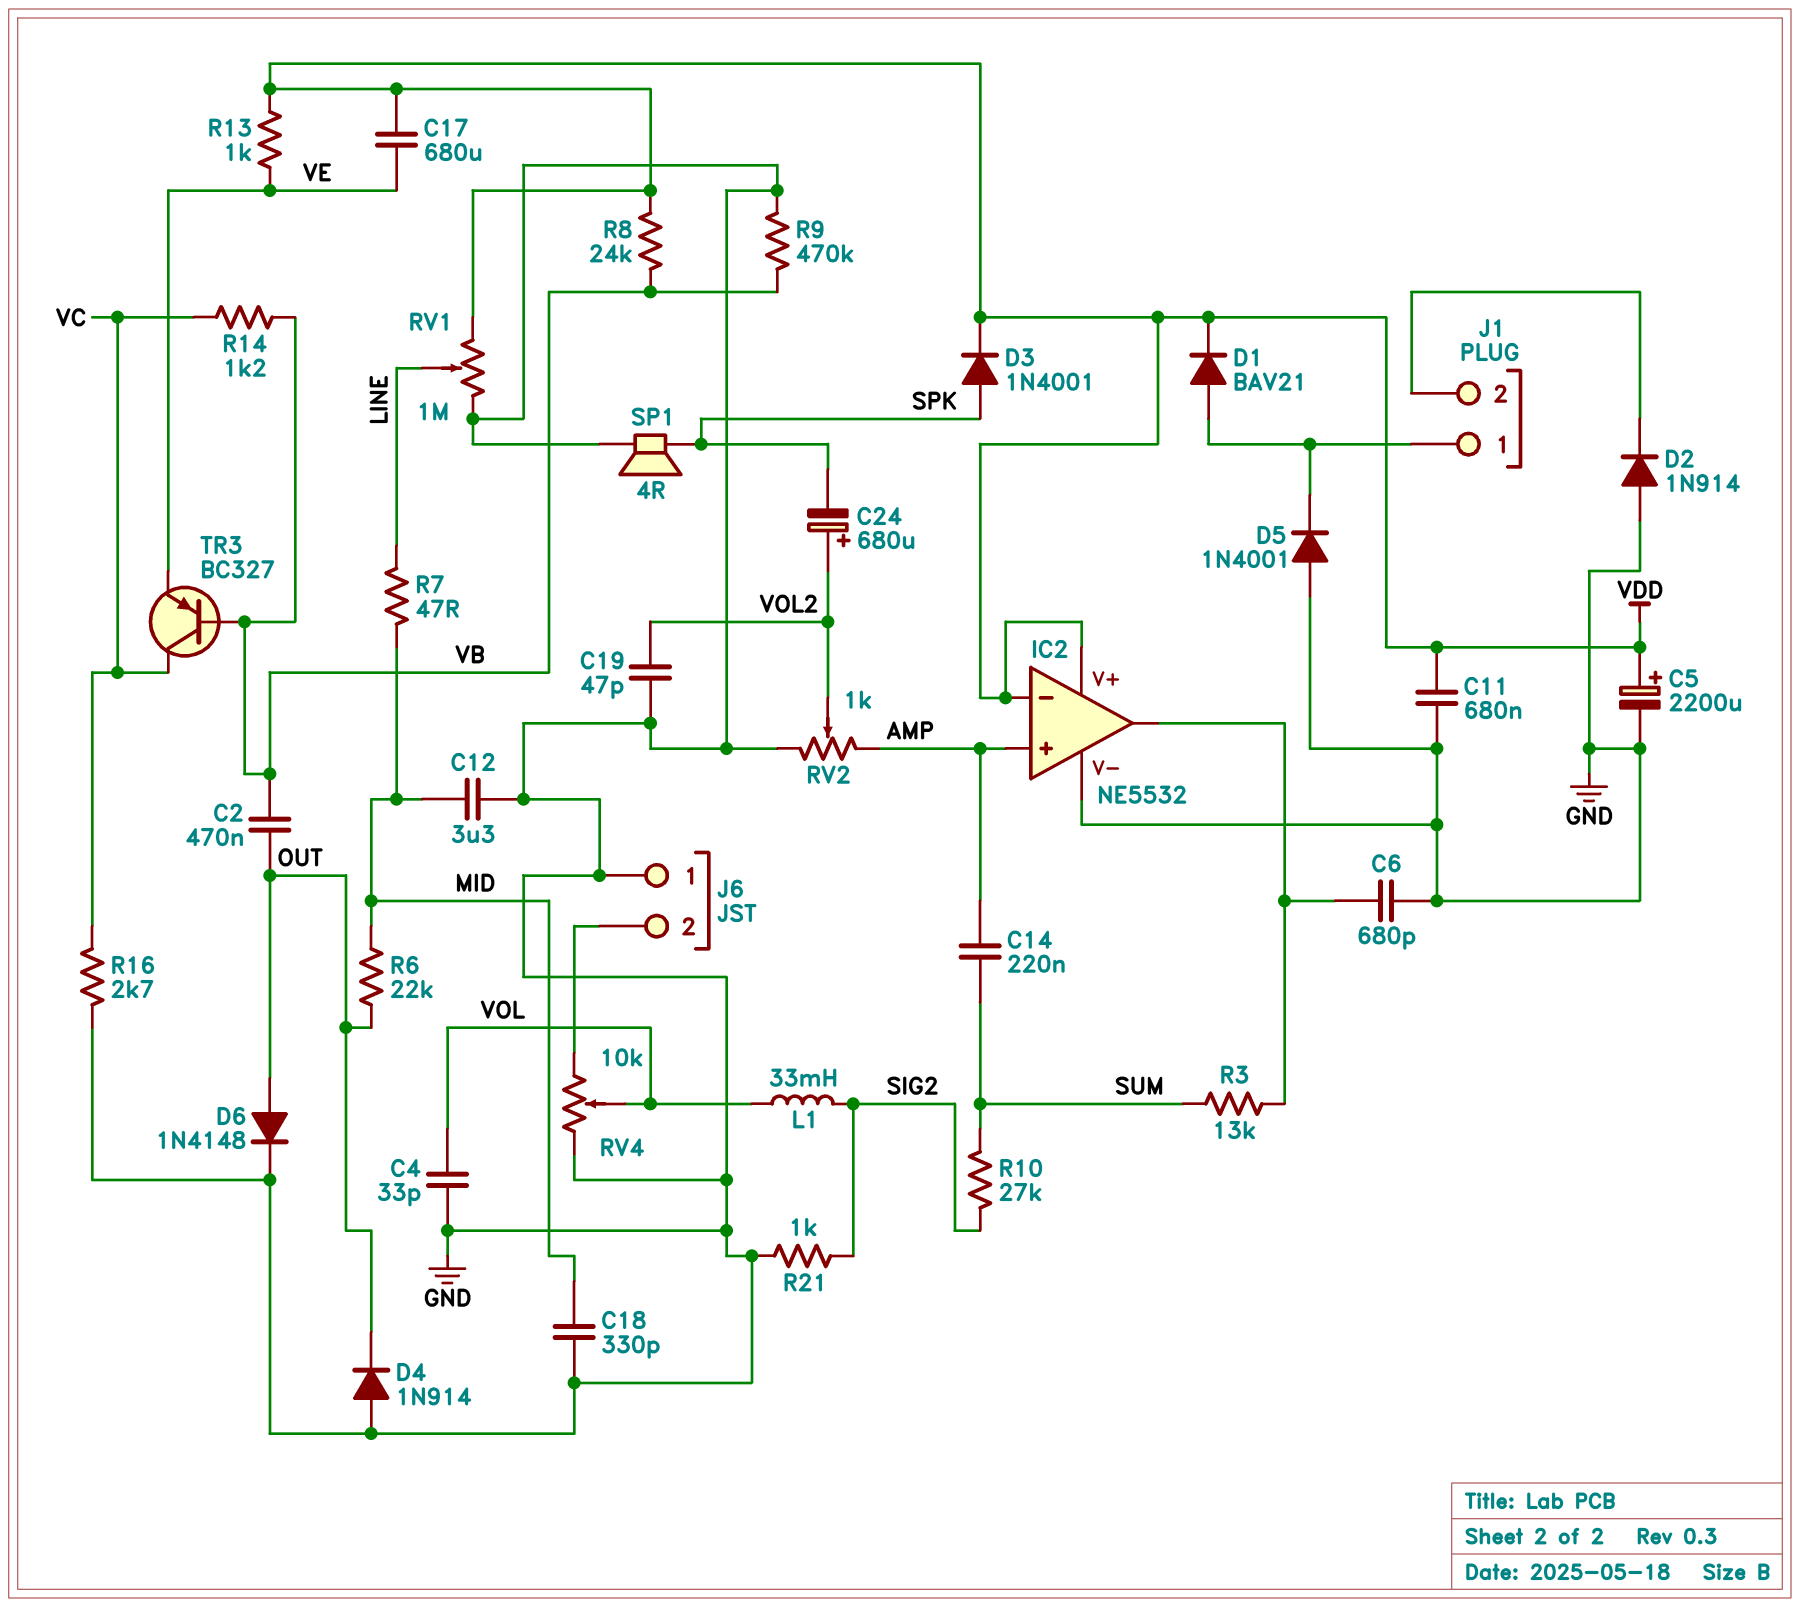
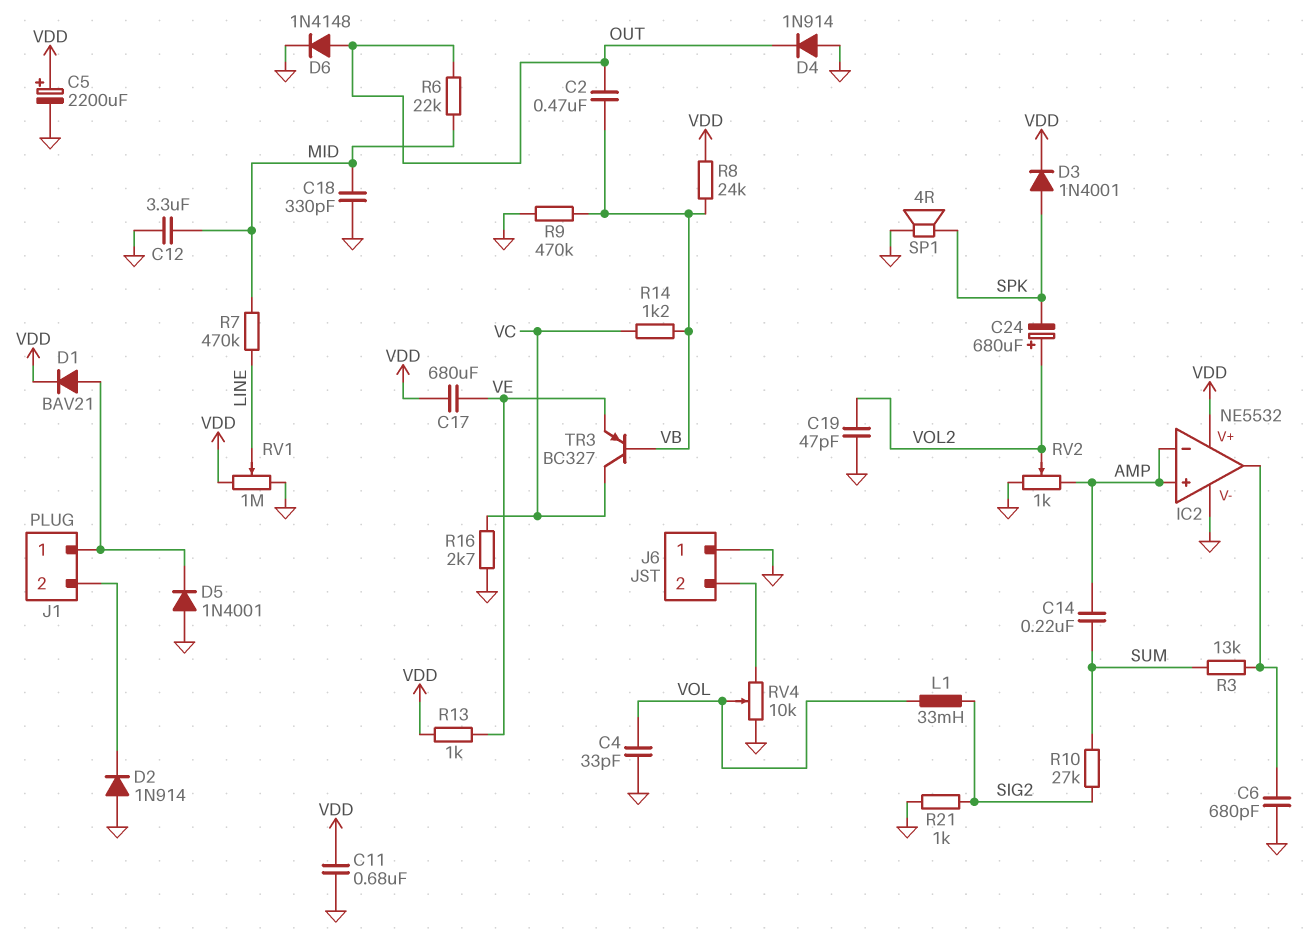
IC2 pin in-: VDD -> AMP
R7: 47 (LINE, MID) -> 470k (LINE, MID)

